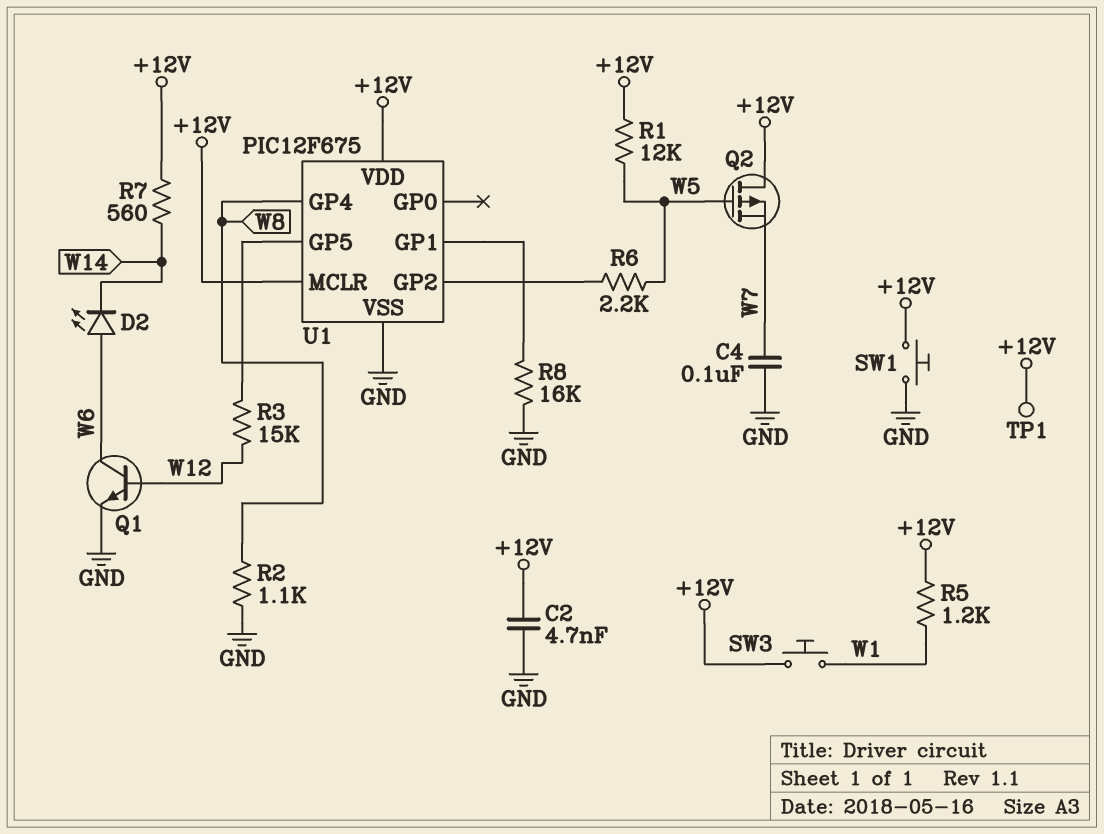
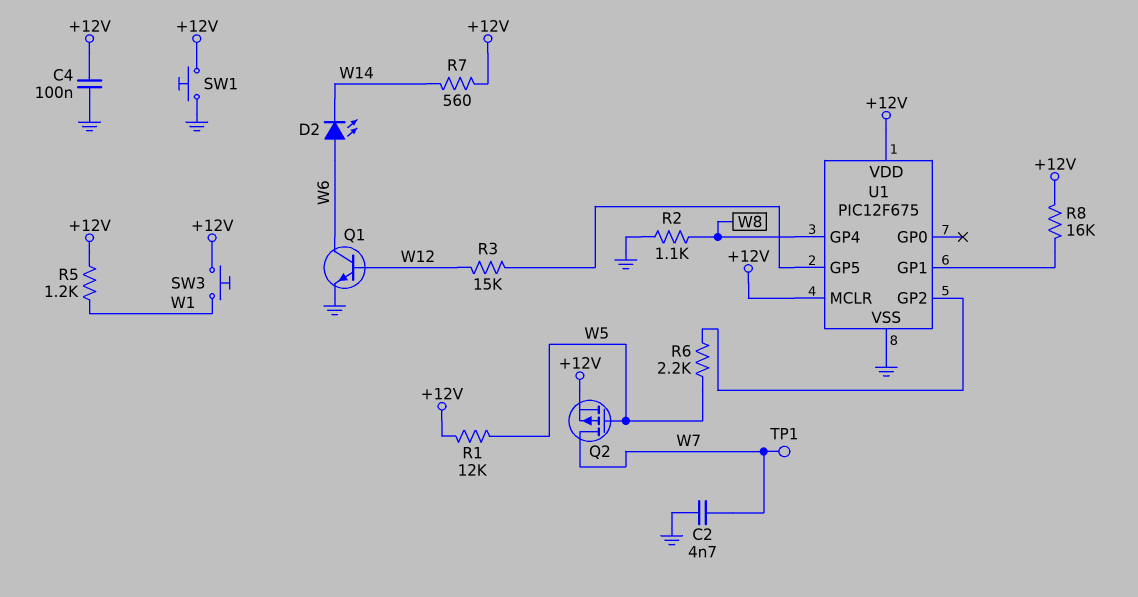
C2: 4.7nF (+12V, GND) -> 4.7nF (GND, W7)
C4: 100nF (GND, W7) -> 100nF (+12V, GND)
Q2: PMOS (G W5, D +12V, S W7) -> PMOS (G W5, D W7, S +12V)
R8: 16k (GND, U1/GP1) -> 16k (+12V, U1/GP1)
TP1: test point (+12V) -> test point (W7)

